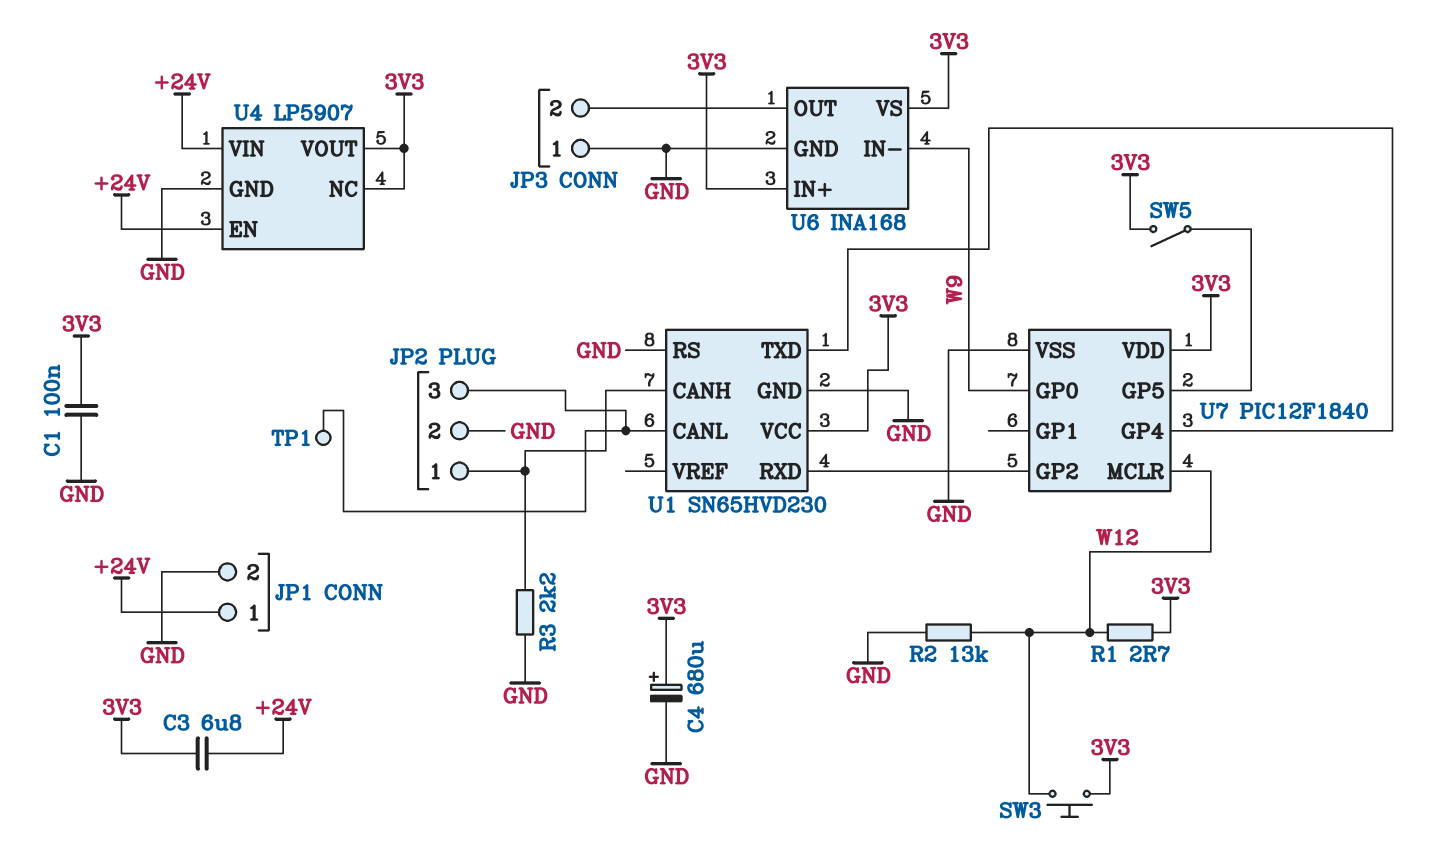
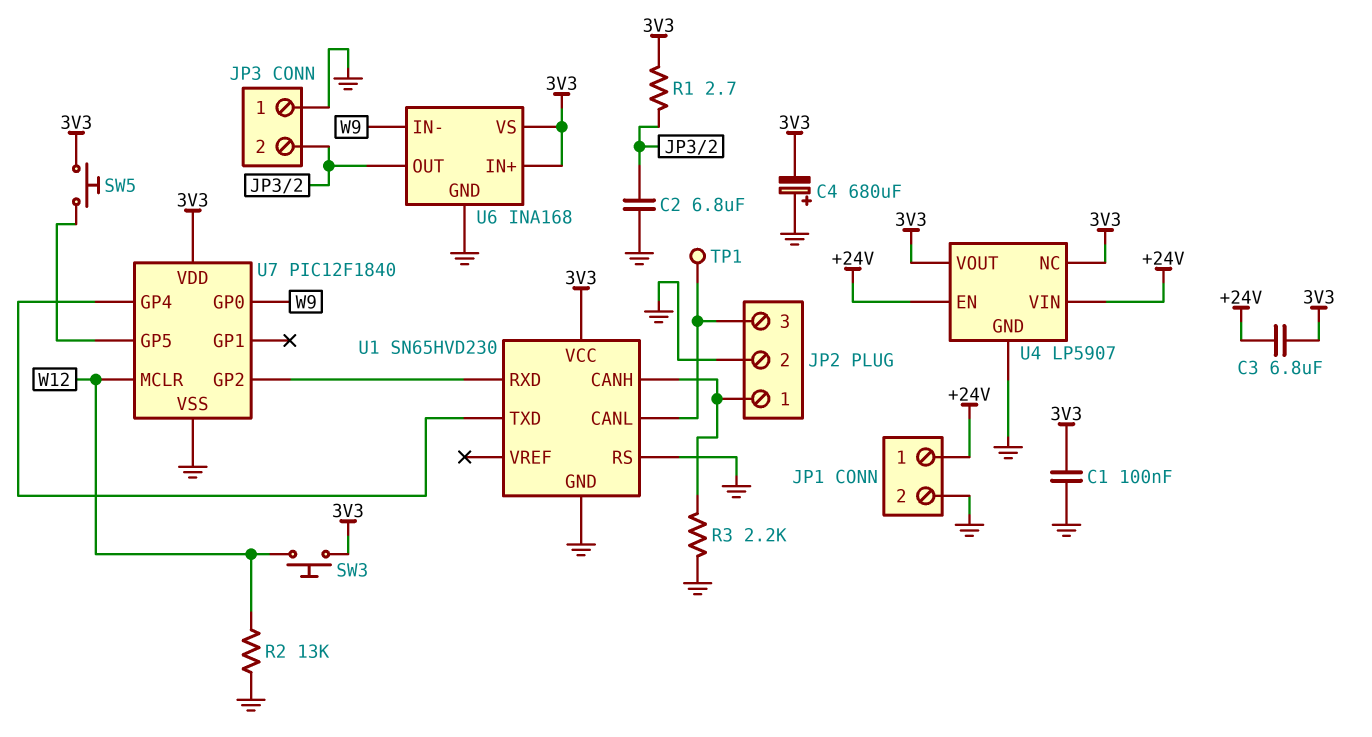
C2: none -> 6.8uF (GND, JP3/2)
C4: 680uF (plus 3V3, minus GND) -> 680uF (plus GND, minus 3V3)
R1: 2.7 (3V3, W12) -> 2.7 (3V3, JP3/2)
SW5: switch (3V3, U7/GP5) -> button (3V3, U7/GP5)

